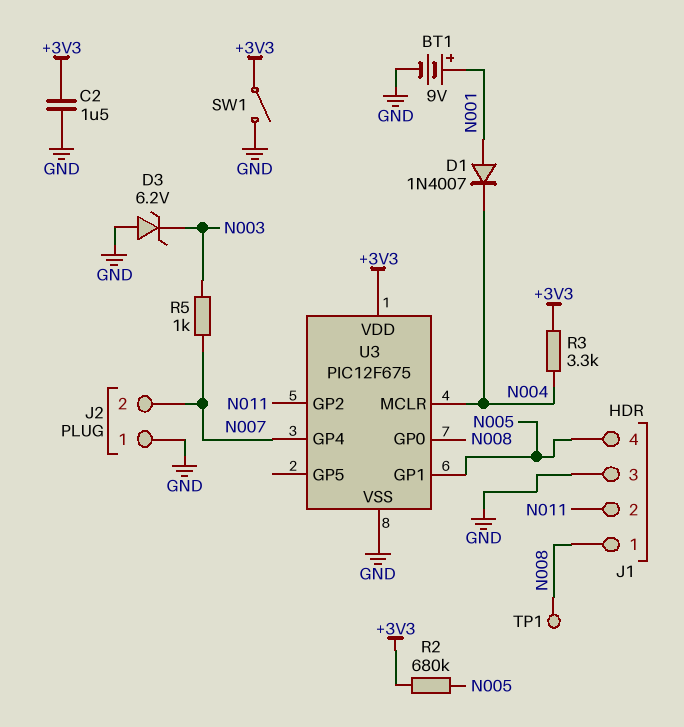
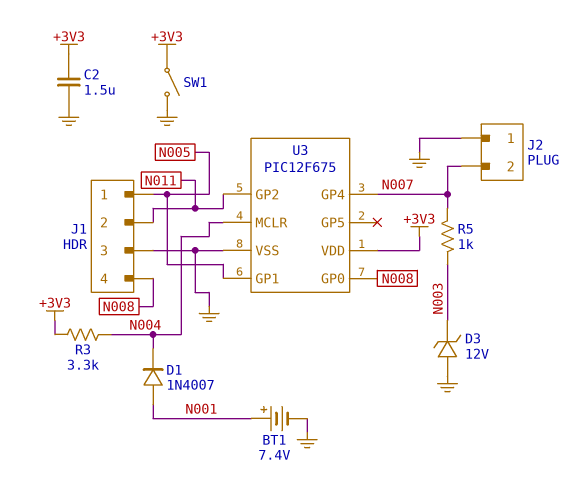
BT1: 9V (plus N001, minus GND) -> 7.4V (plus N001, minus GND)
D3: zener 6.2V (A GND, K N003) -> zener 12V (A GND, K N003)
J1 pin 1: N008 -> N005
J1 pin 4: N005 -> N008
R2: 680k (+3V3, N005) -> none
TP1: test point (N008) -> none

